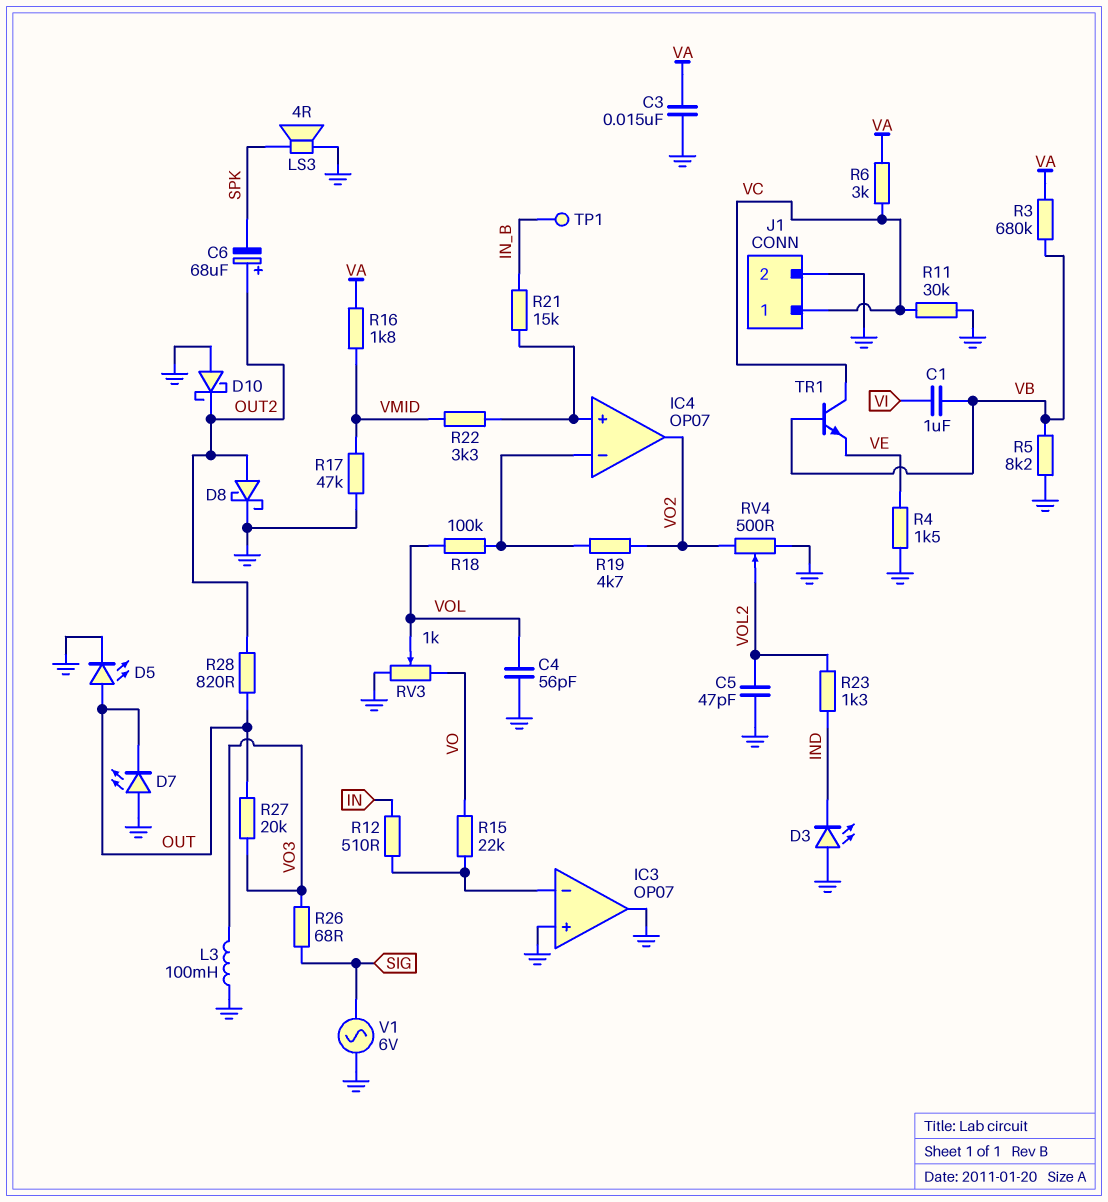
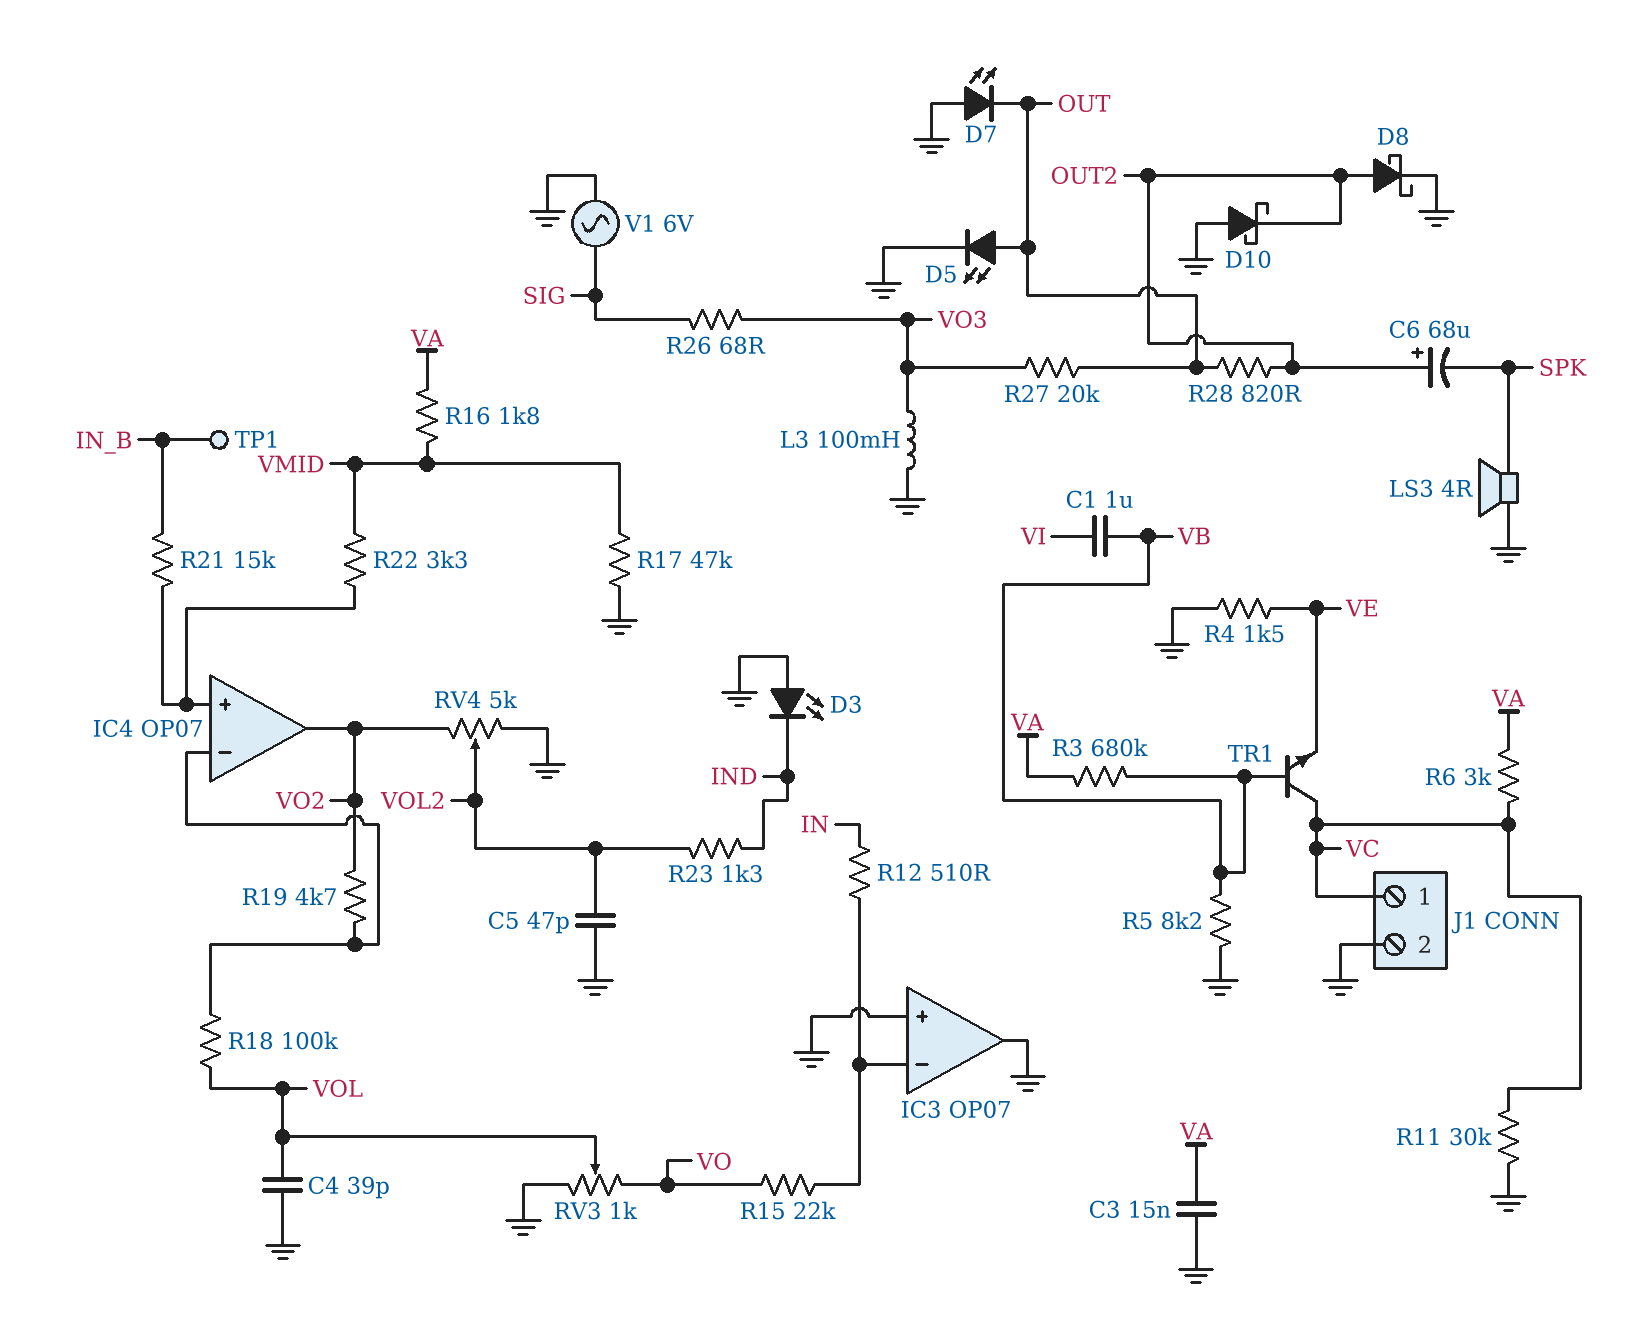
C4: 56pF (GND, VOL) -> 39pF (GND, VOL)
RV4: 500 (GND, VO2, wiper VOL2) -> 5k (GND, VO2, wiper VOL2)

